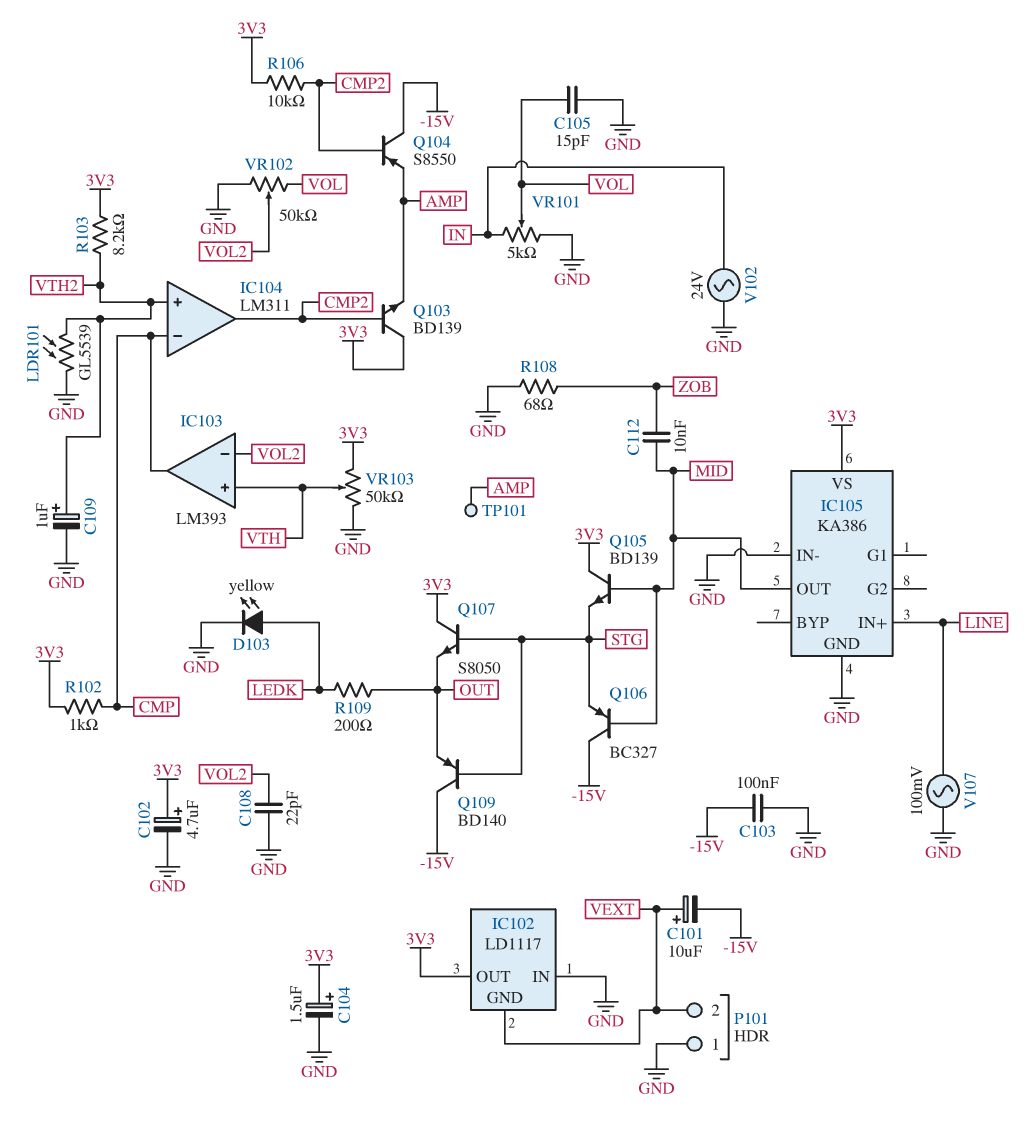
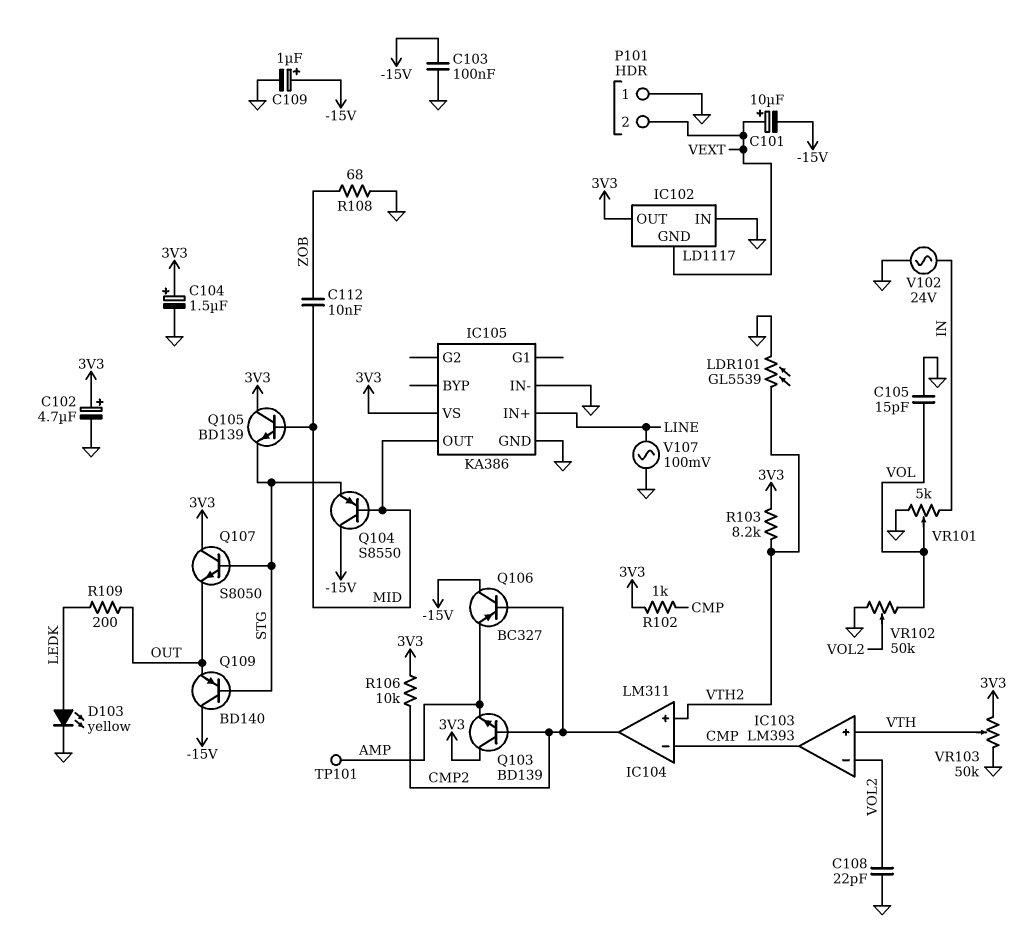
C109: 1uF (plus VTH2, minus GND) -> 1uF (plus -15V, minus GND)
Q104: PNP S8550 (B CMP2, C -15V, E AMP) -> PNP S8550 (B MID, C -15V, E STG)
Q106: PNP BC327 (B MID, C -15V, E STG) -> PNP BC327 (B CMP2, C -15V, E AMP)

